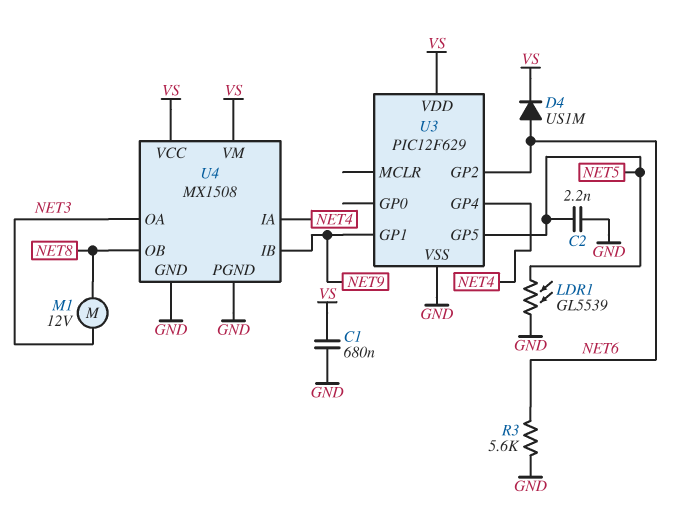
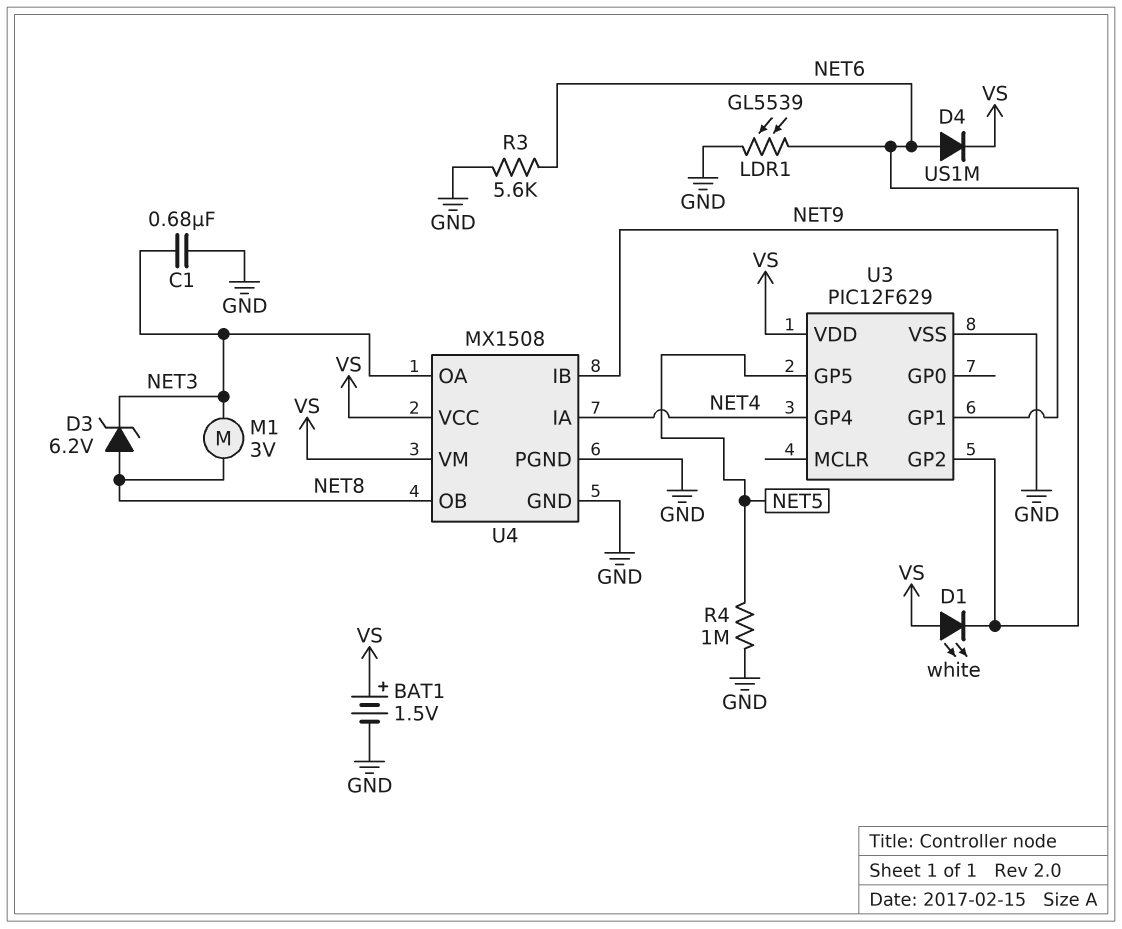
BAT1: none -> 1.5V (plus VS, minus GND)
C1: 680nF (GND, VS) -> 680nF (GND, NET3)
C2: 2.2nF (GND, NET5) -> none
D1: none -> LED white (A VS, K NET6)
D3: none -> zener 6.2V (A NET8, K NET3)
LDR1: GL5539 (GND, NET5) -> GL5539 (GND, NET6)
M1: motor 12V (NET3, NET8) -> motor 3V (NET3, NET8)
R4: none -> 1M (GND, NET5)

